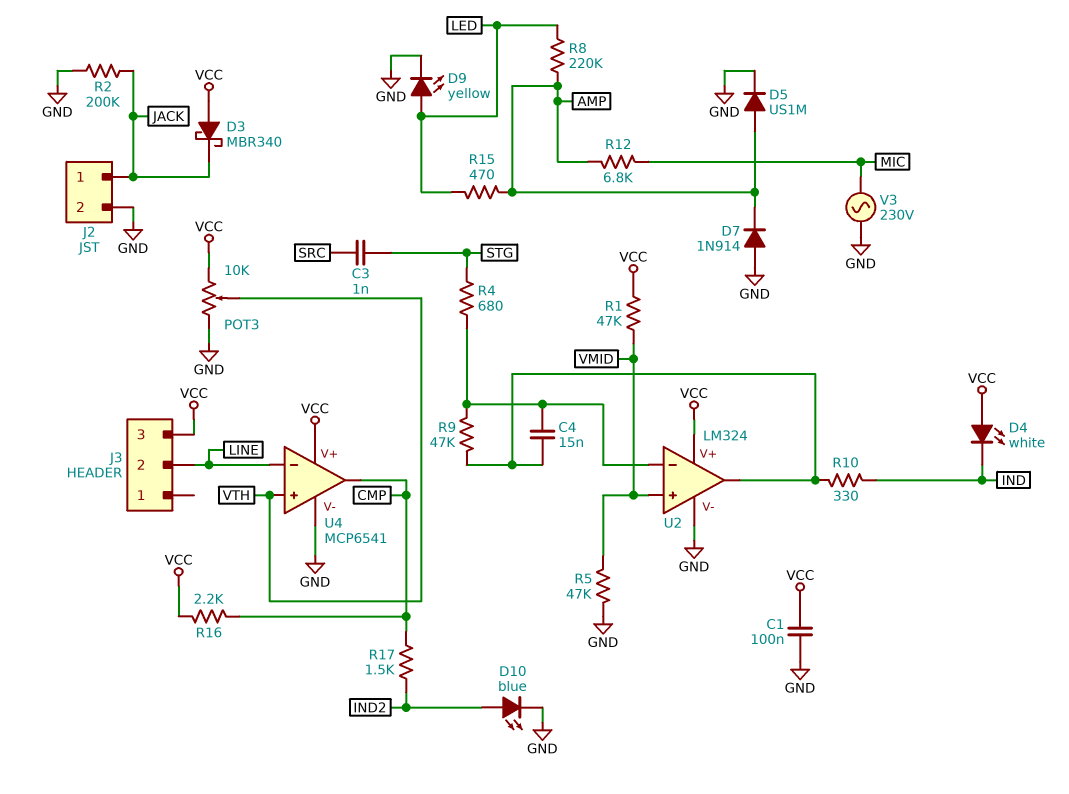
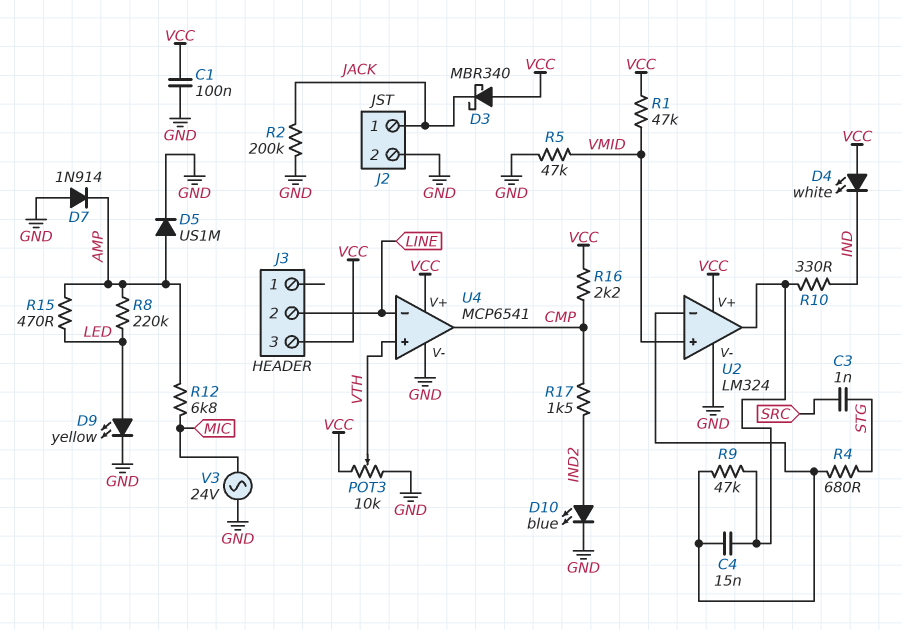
V3: AC 230V (GND, MIC) -> AC 24V (GND, MIC)

